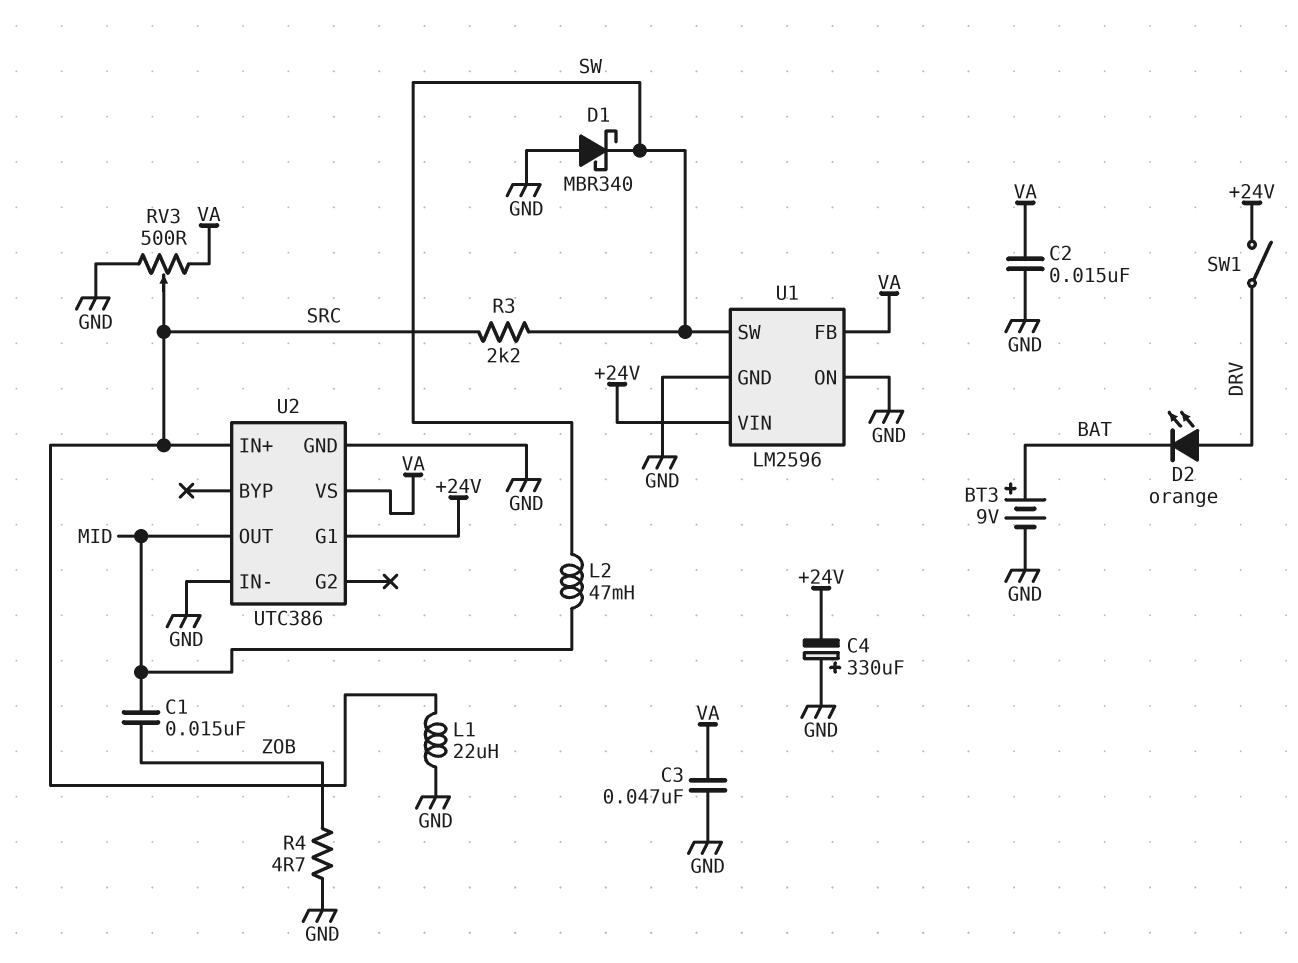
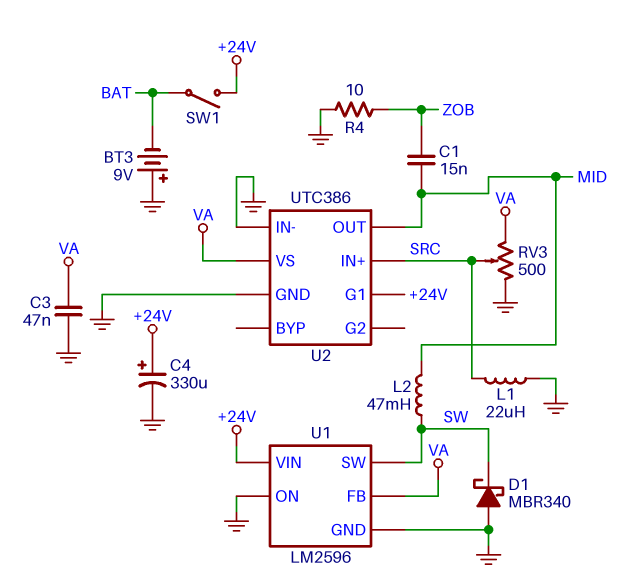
BT3: 9V (plus BAT, minus GND) -> 9V (plus GND, minus BAT)
C2: 15nF (GND, VA) -> none
C4: 330uF (plus GND, minus +24V) -> 330uF (plus +24V, minus GND)
D2: LED orange (A DRV, K BAT) -> none
R3: 2.2k (SRC, SW) -> none
R4: 4.7 (GND, ZOB) -> 10 (GND, ZOB)
SW1: switch (+24V, DRV) -> switch (+24V, BAT)

